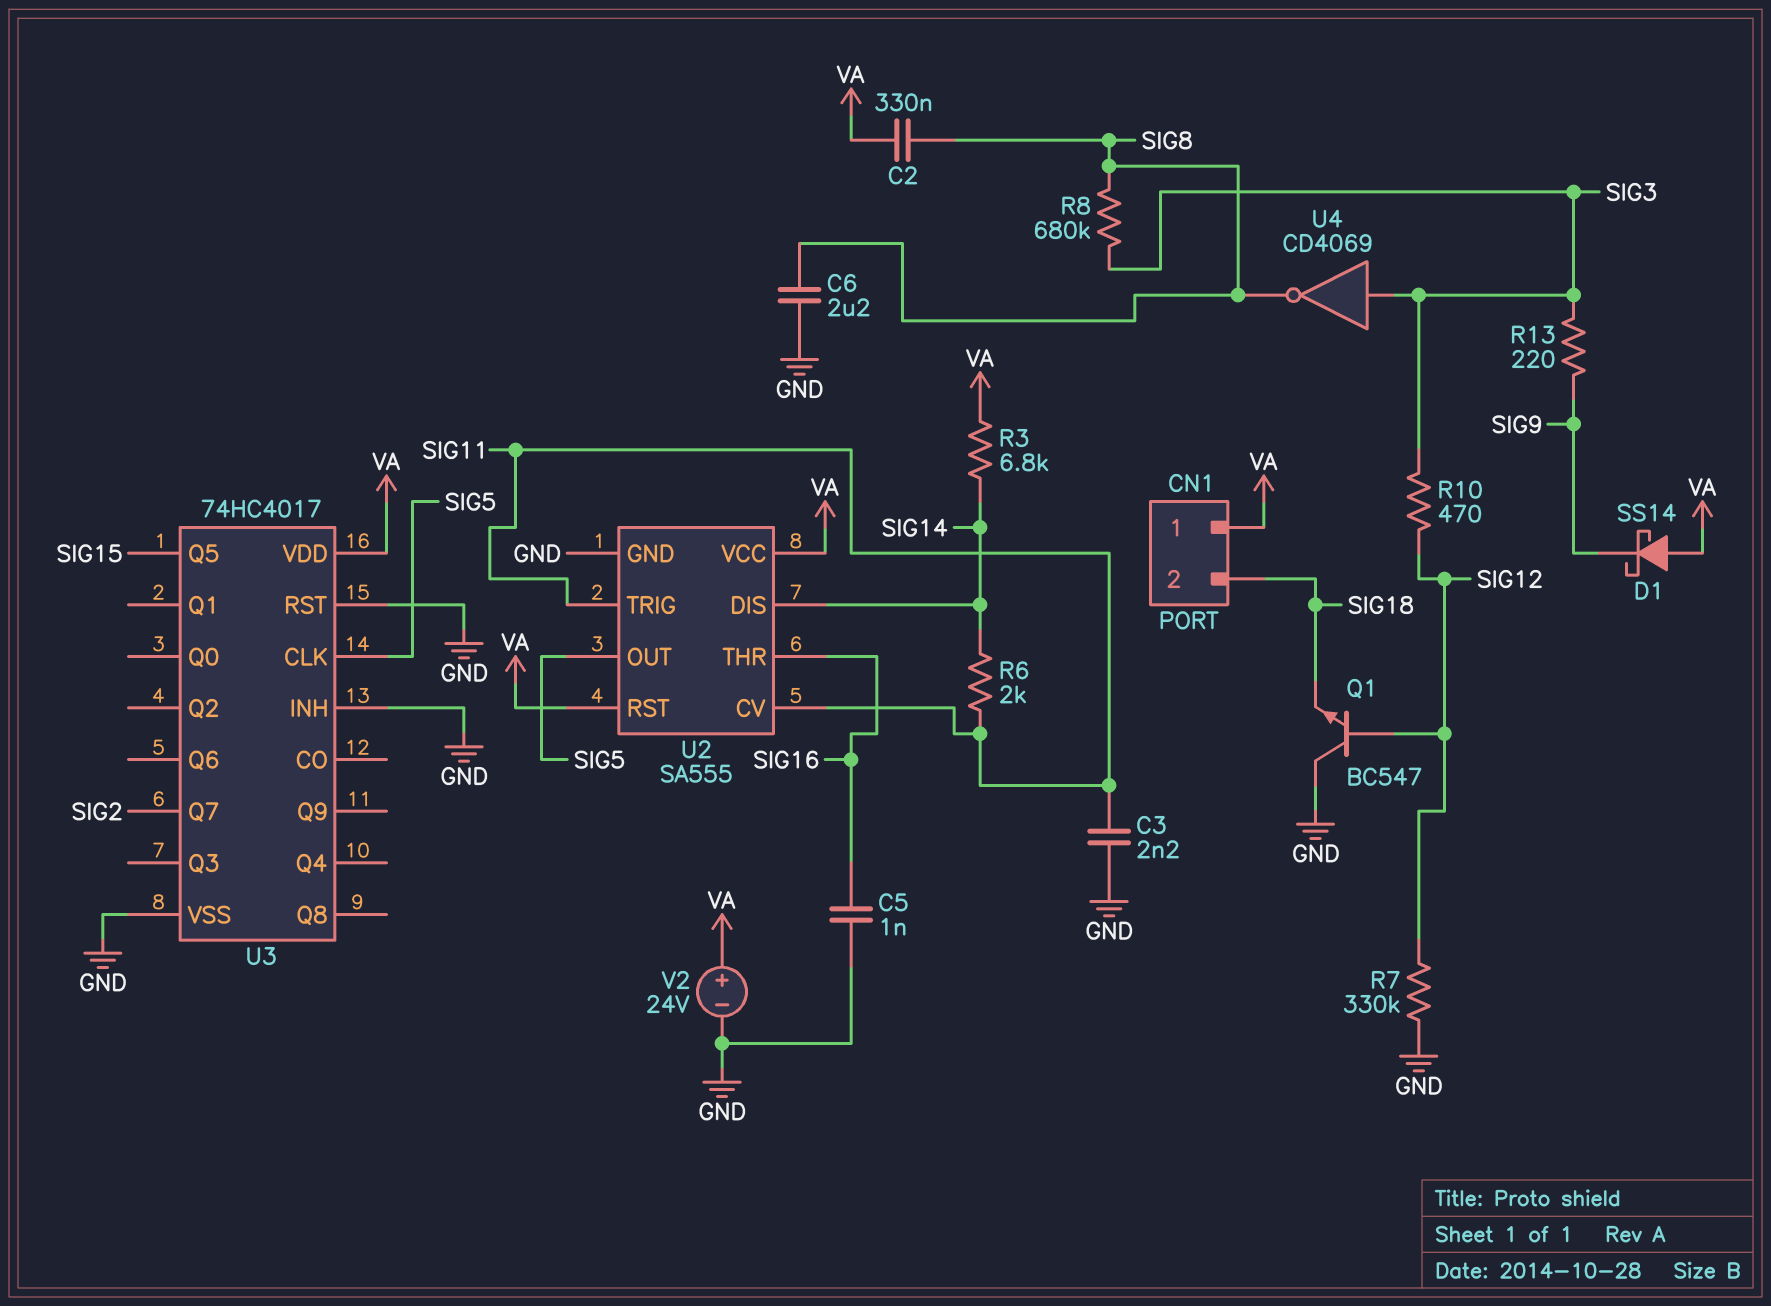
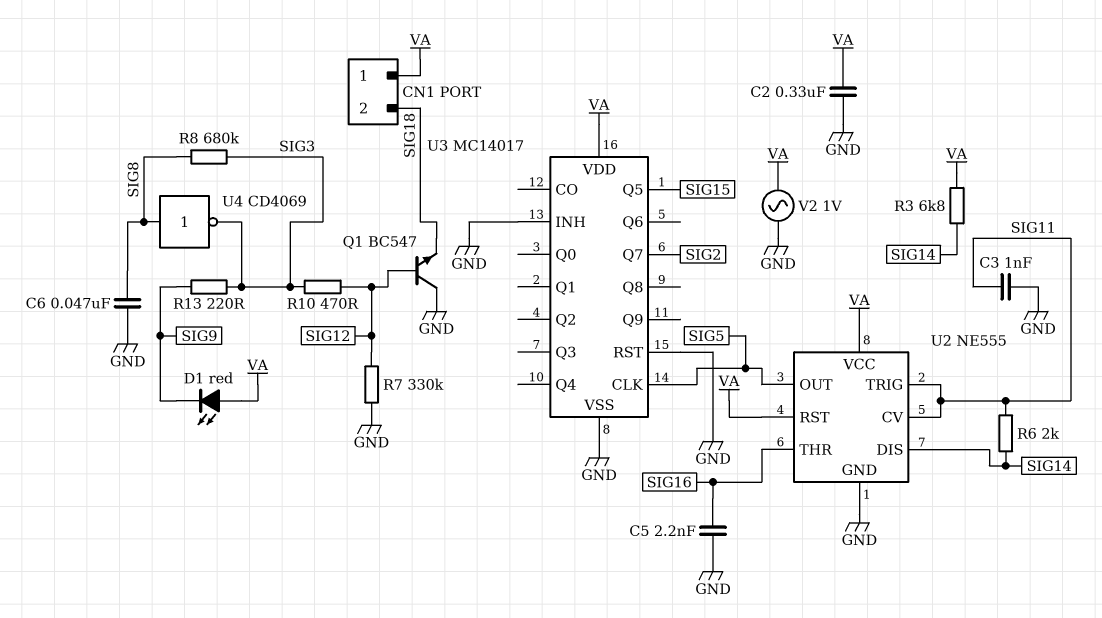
C2: 330nF (SIG8, VA) -> 330nF (GND, VA)
C3: 2.2nF (GND, SIG11) -> 1nF (GND, SIG11)
C5: 1nF (GND, SIG16) -> 2.2nF (GND, SIG16)
C6: 2.2uF (GND, SIG8) -> 47nF (GND, SIG8)
D1: schottky SS14 (A VA, K SIG9) -> LED red (A VA, K SIG9)
U2: SA555 -> NE555
U3: 74HC4017 -> MC14017
U4: NOT CD4069 (in SIG3, out SIG8) -> NOT CD4069 (in SIG8, out SIG3)
V2: 24V (plus VA, minus GND) -> AC 1V (GND, VA)

